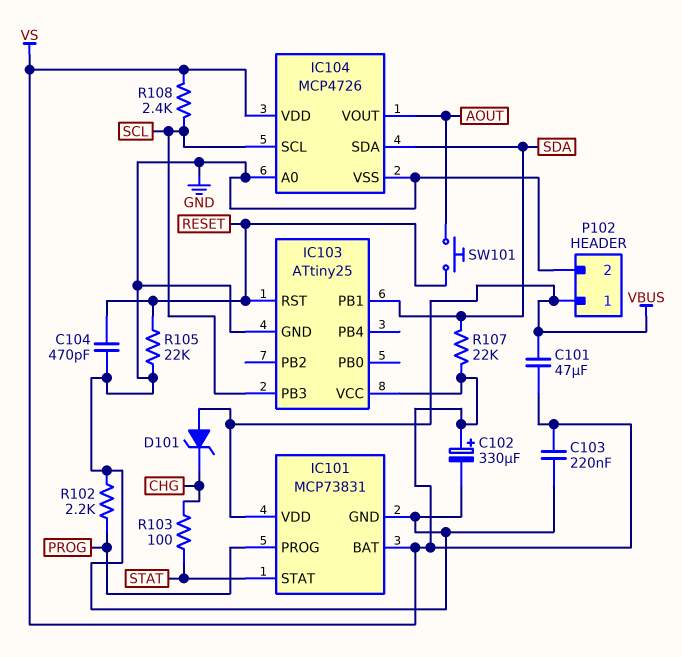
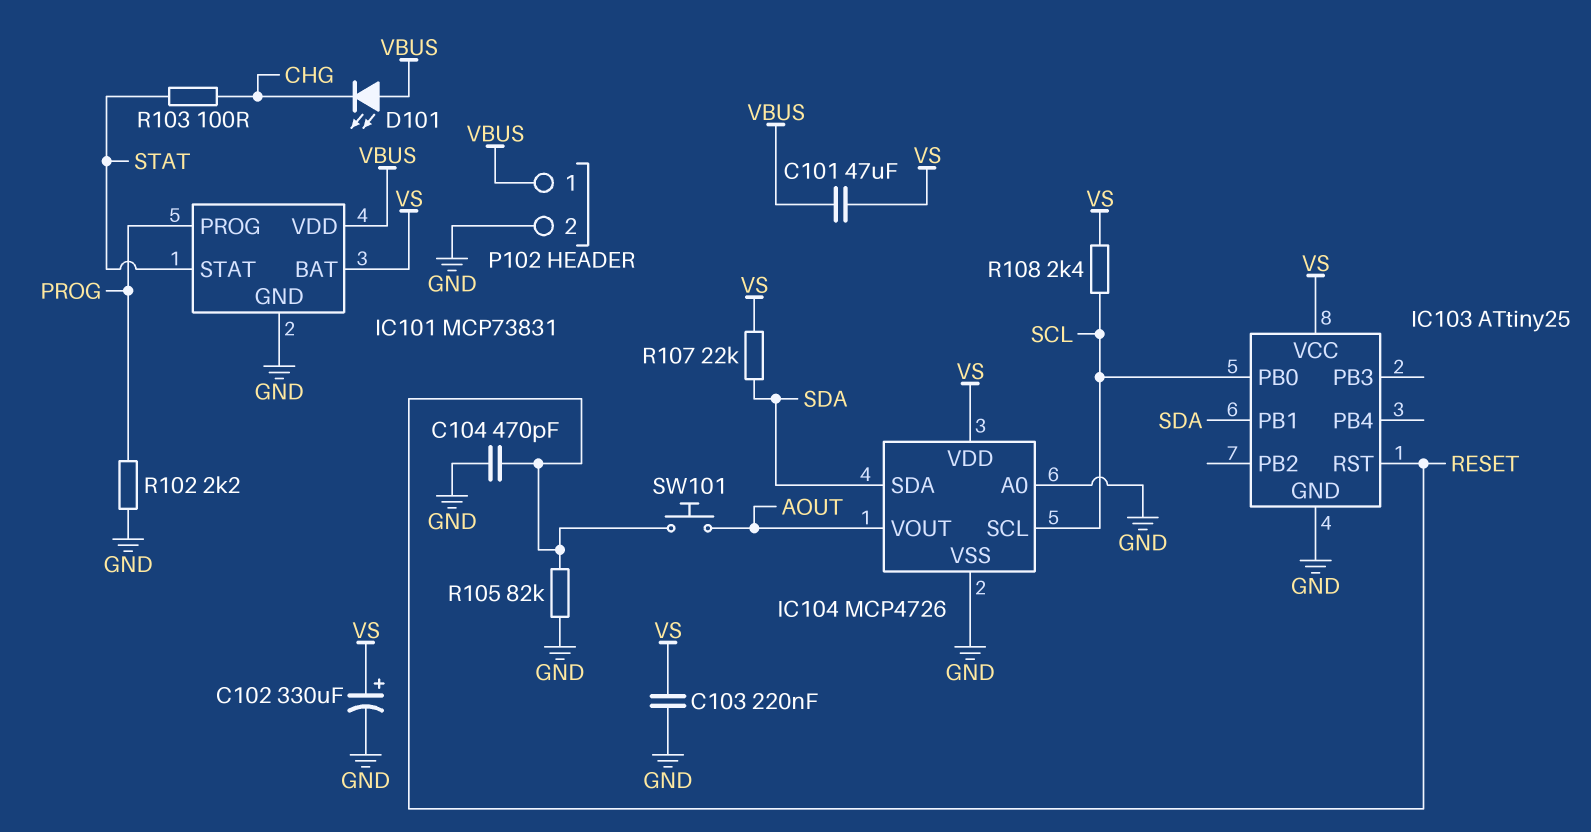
D101: zener (A VBUS, K CHG) -> LED (A VBUS, K CHG)
IC103 pin PB0: none -> SCL
IC103 pin PB3: SCL -> none
R105: 22k (GND, RESET) -> 82k (GND, RESET)

